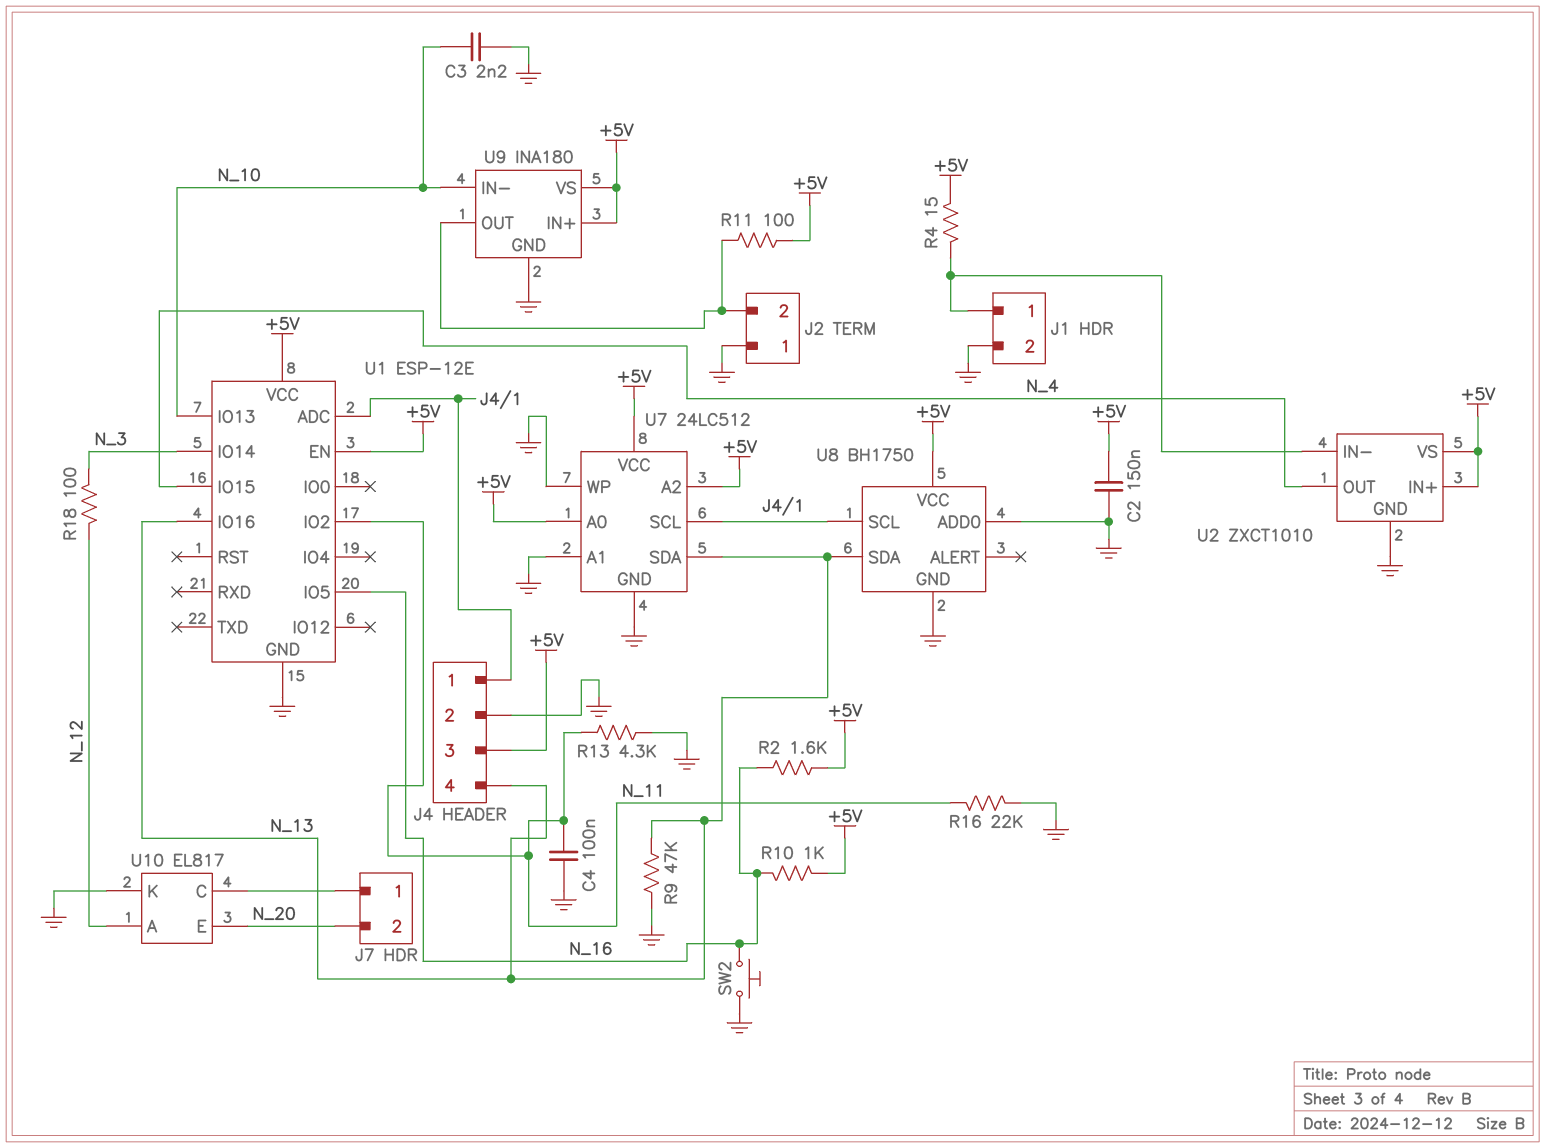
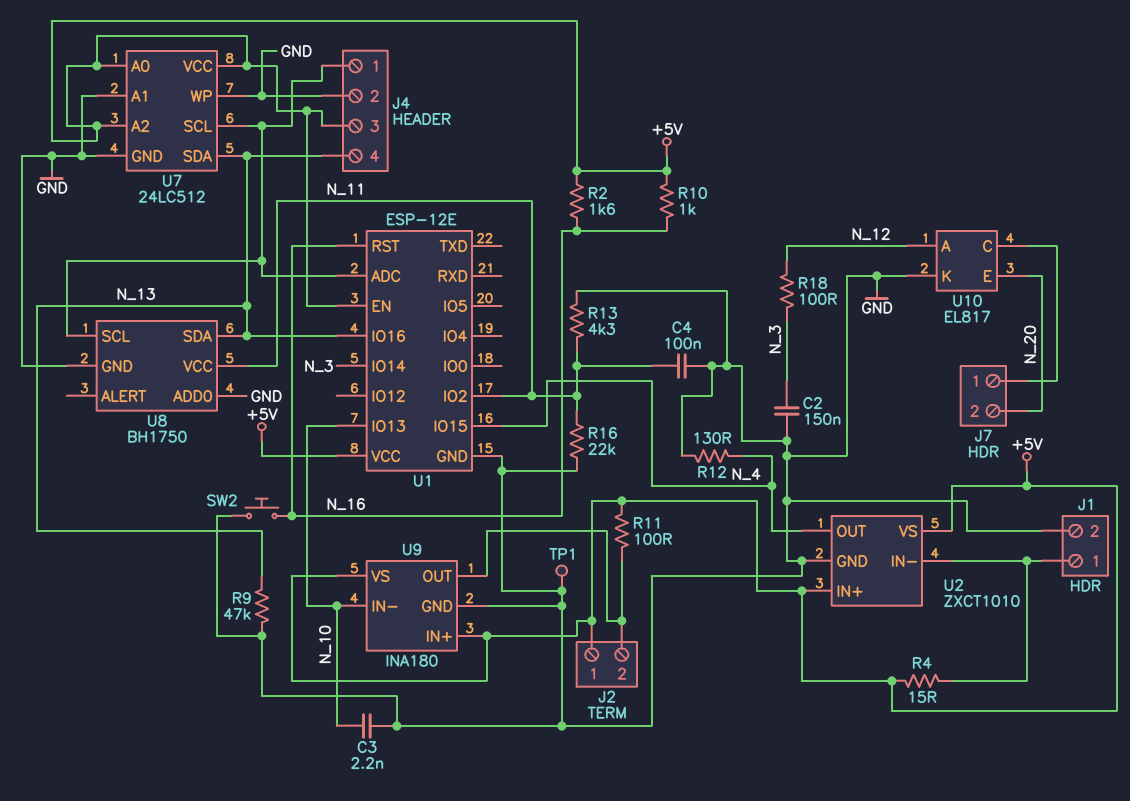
C2: 150nF (+5V, GND) -> 150nF (GND, N_3)
J2 pin 1: GND -> +5V
R12: none -> 130 (GND, N_4)
TP1: none -> test point (GND)
U1 pin IO5: N_16 -> none
U1 pin RST: none -> N_16
U8 pin VCC: +5V -> N_11

